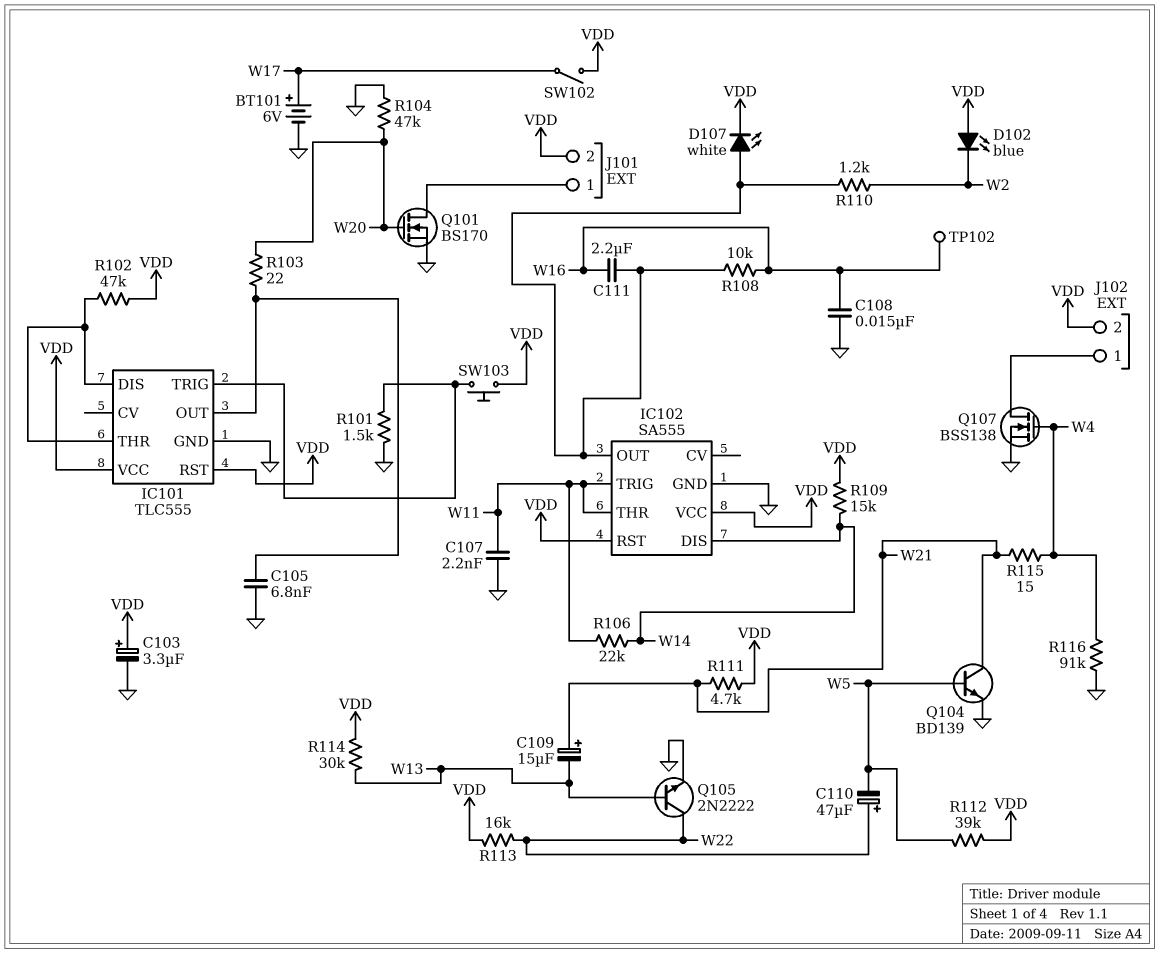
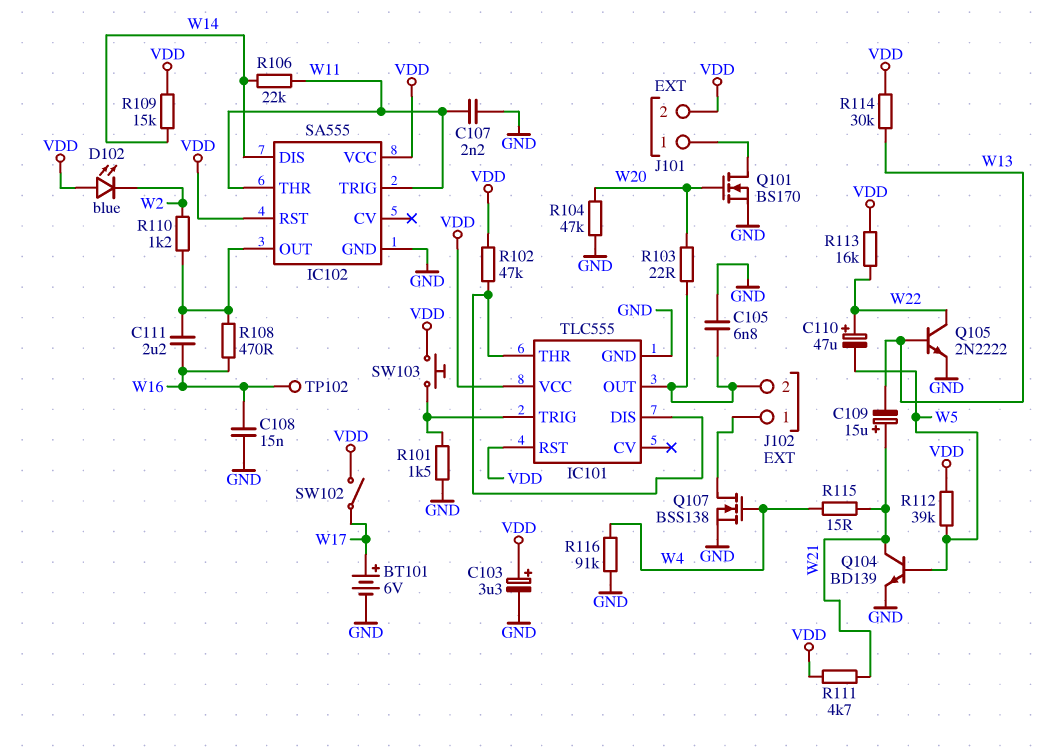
D107: LED white (A IC102/OUT, K VDD) -> none
J102 pin 2: VDD -> IC101/OUT
R108: 10k (IC102/OUT, W16) -> 470 (IC102/OUT, W16)

